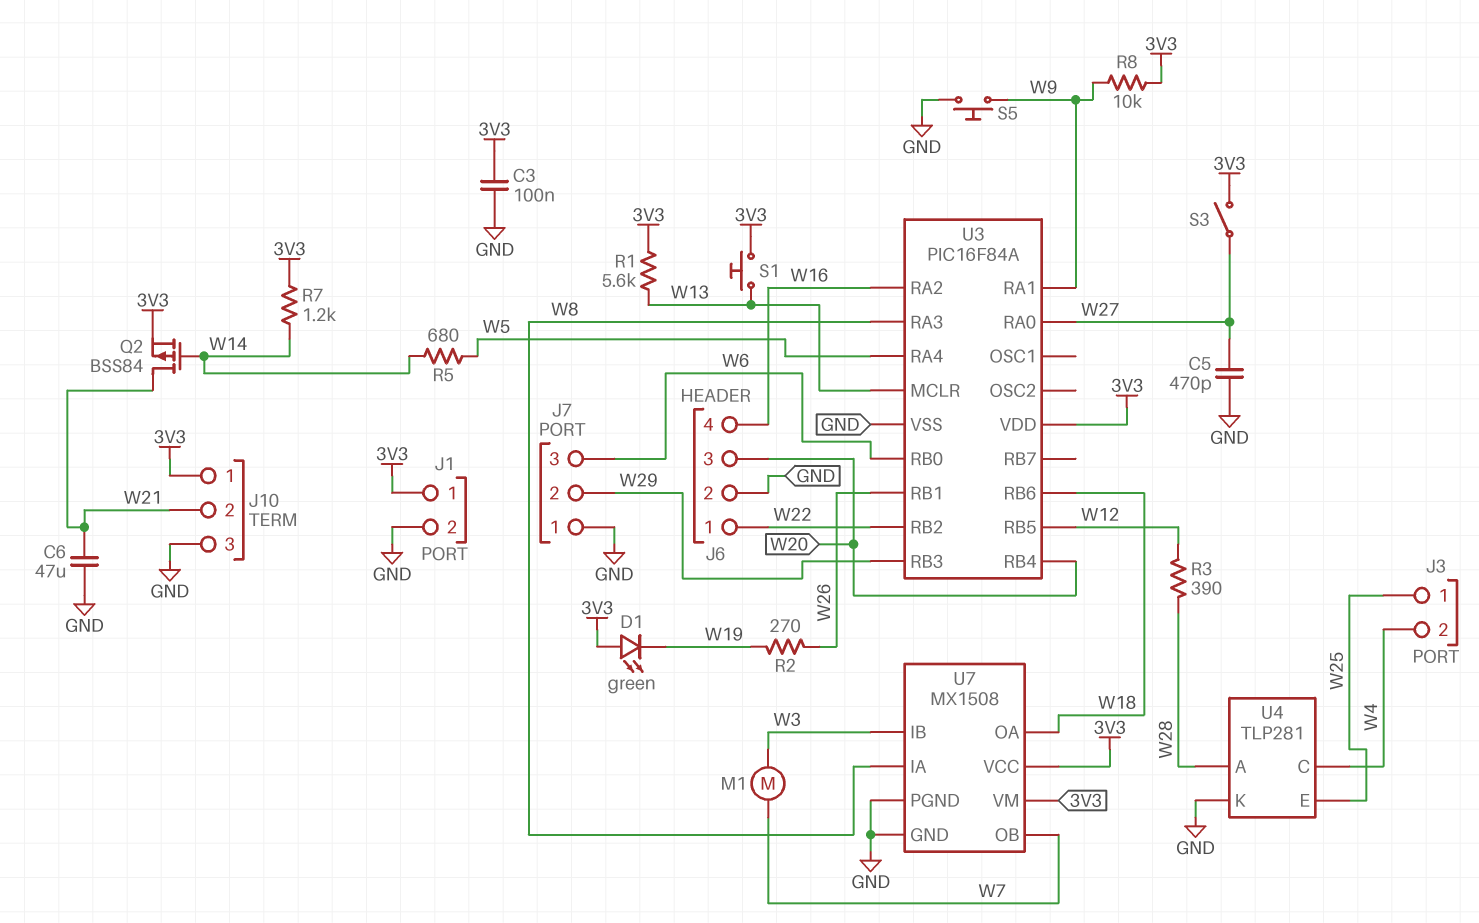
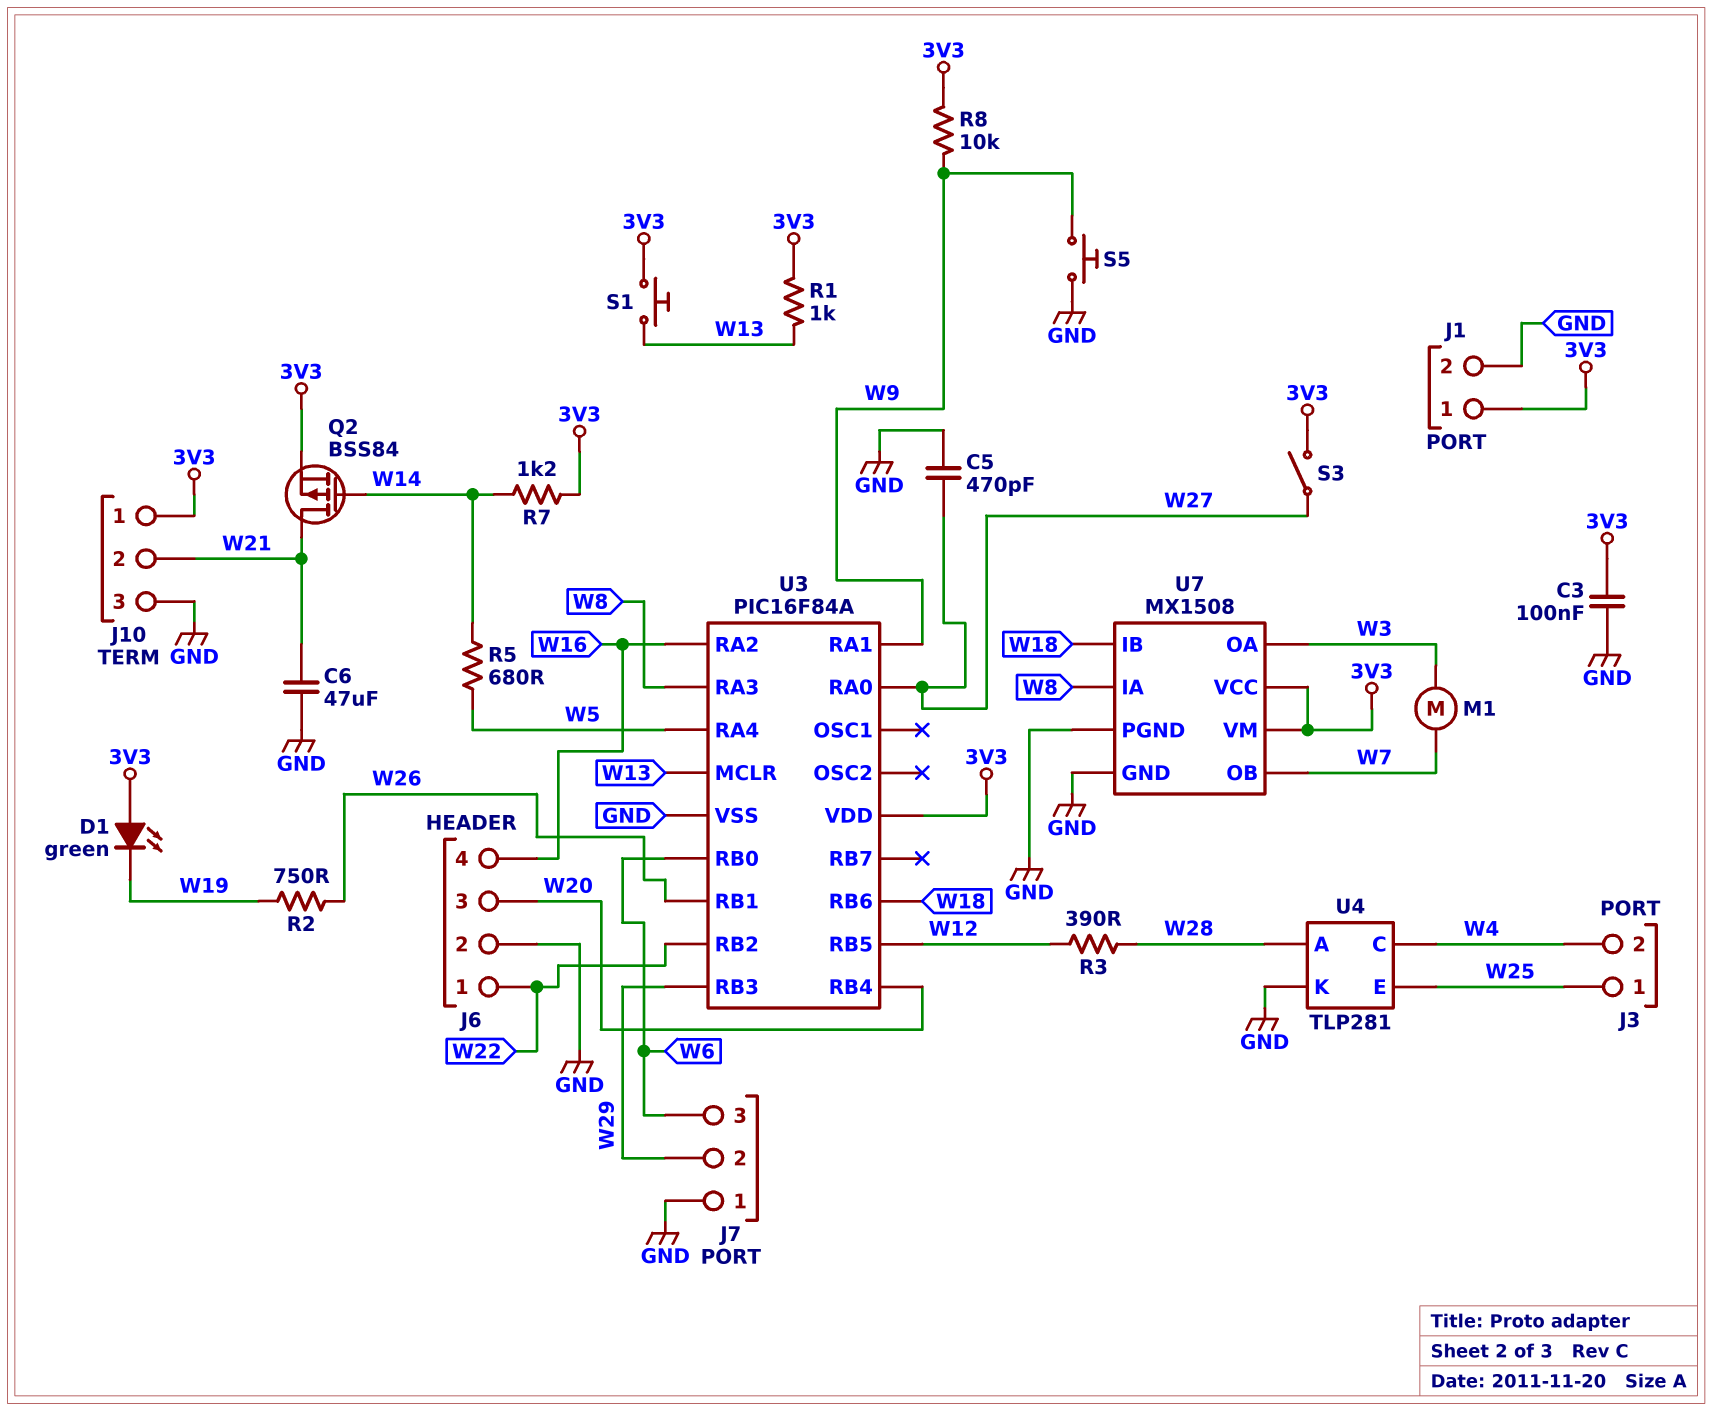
R1: 5.6k (3V3, W13) -> 1k (3V3, W13)
R2: 270 (W19, W26) -> 750 (W19, W26)
U7 pin IB: W3 -> W18
U7 pin OA: W18 -> W3

